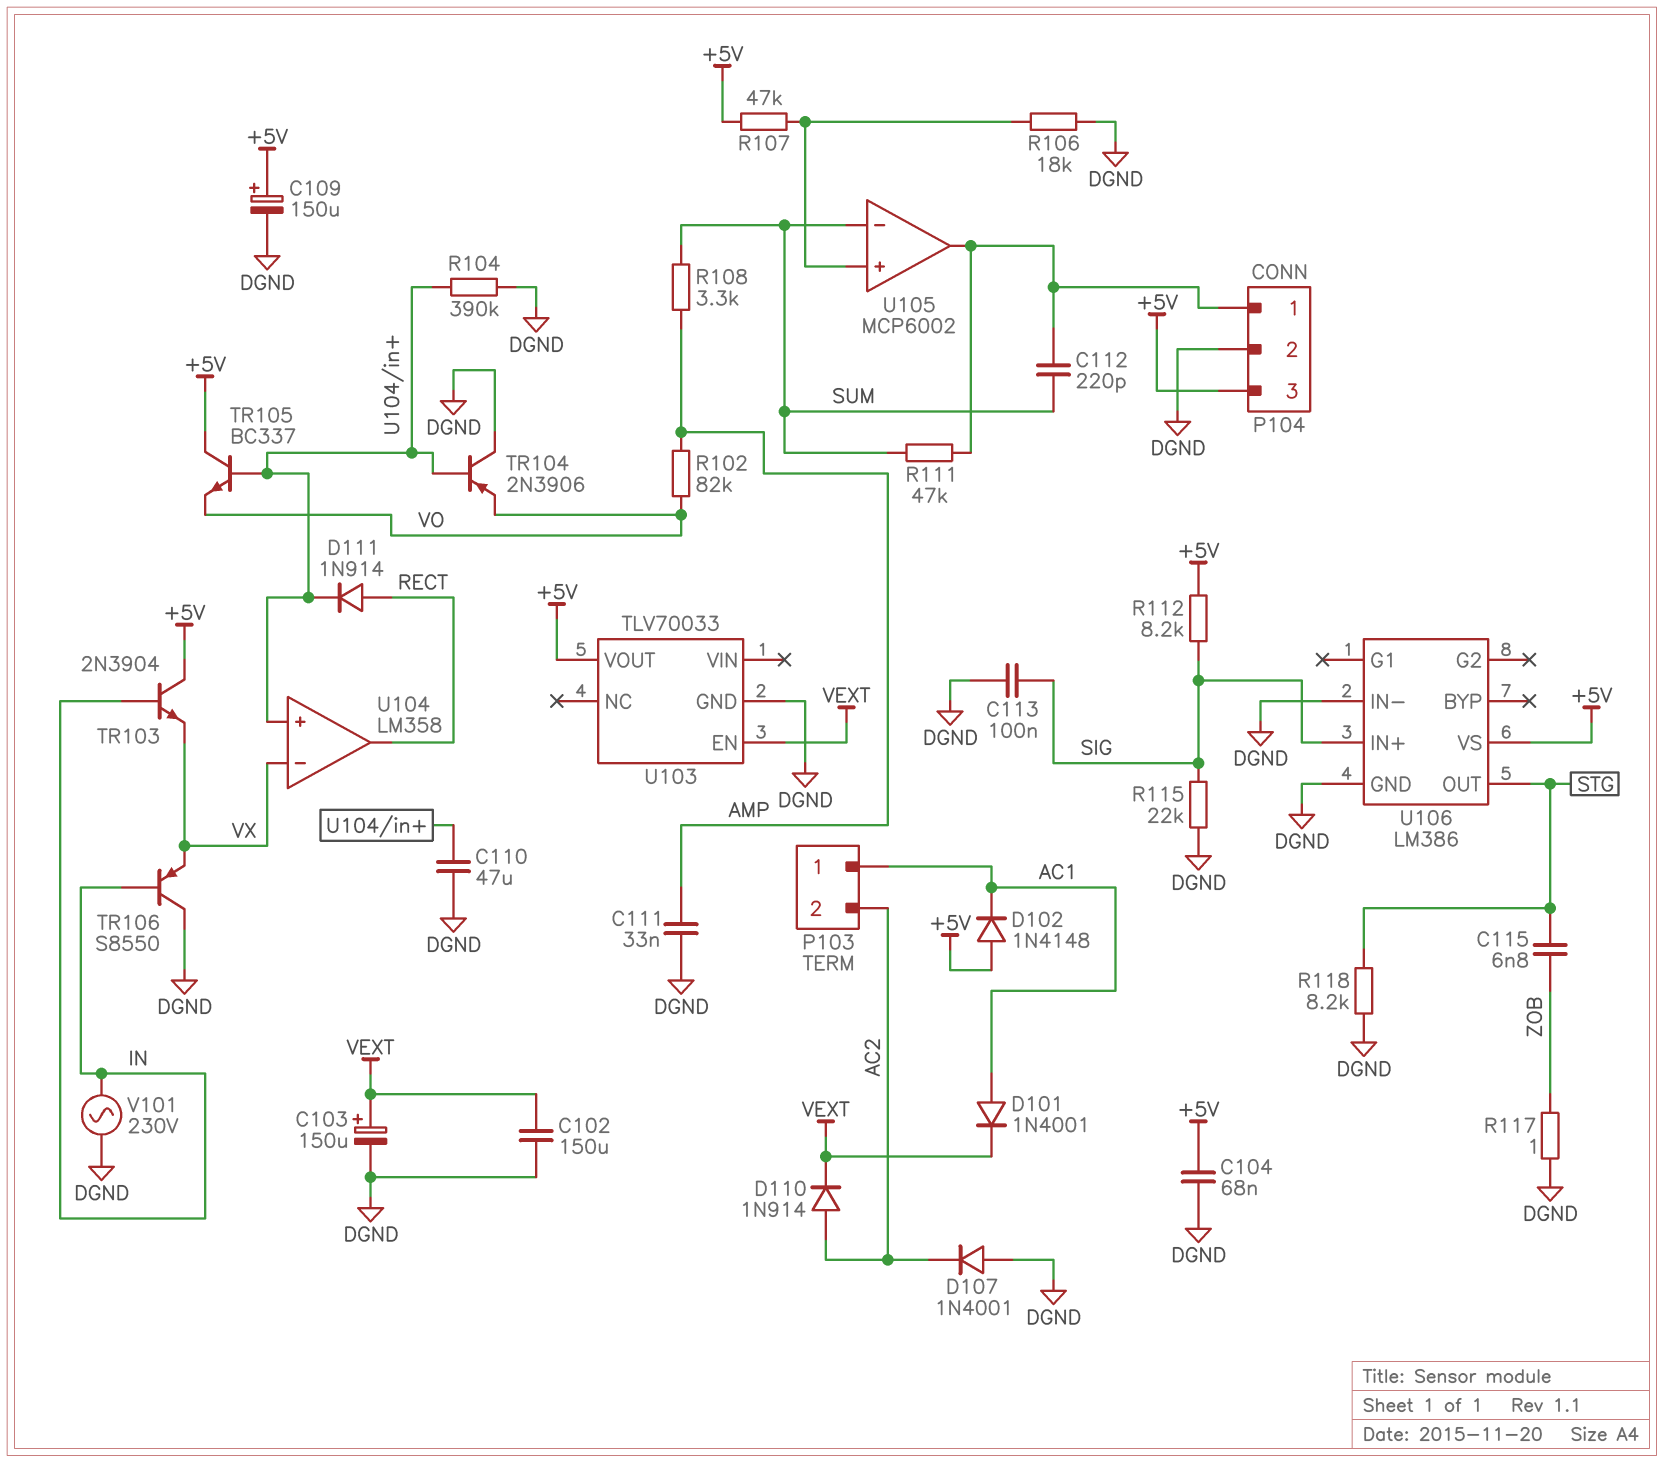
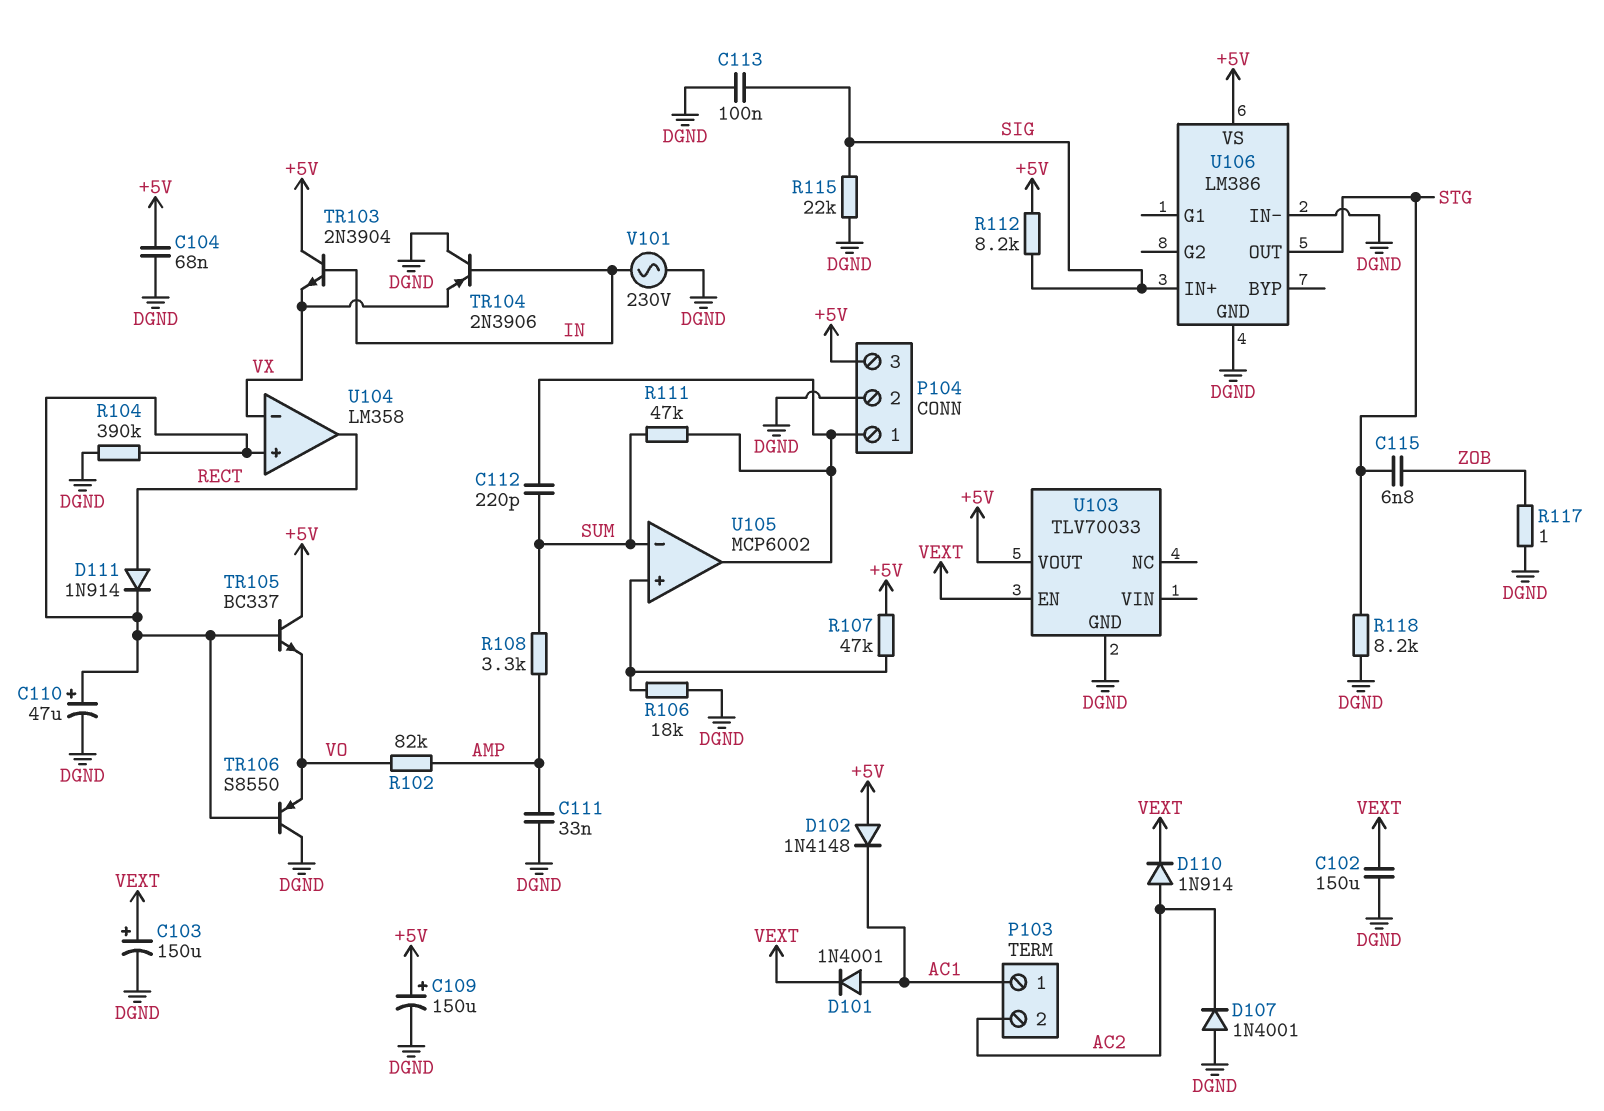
C110: 47uF (DGND, U104/in+) -> 47uF (plus U104/in+, minus DGND)
TR104: PNP 2N3906 (B U104/in+, C DGND, E VO) -> PNP 2N3906 (B IN, C DGND, E VX)
TR106: PNP S8550 (B IN, C DGND, E VX) -> PNP S8550 (B U104/in+, C DGND, E VO)

